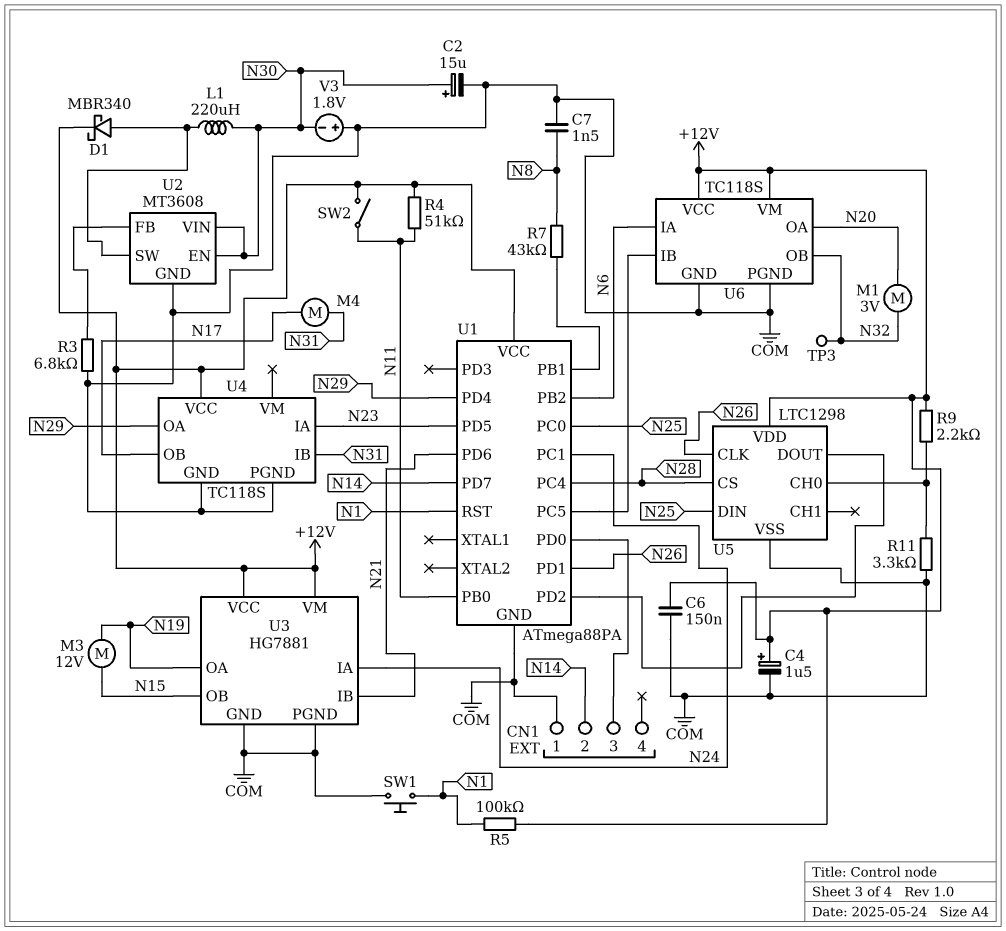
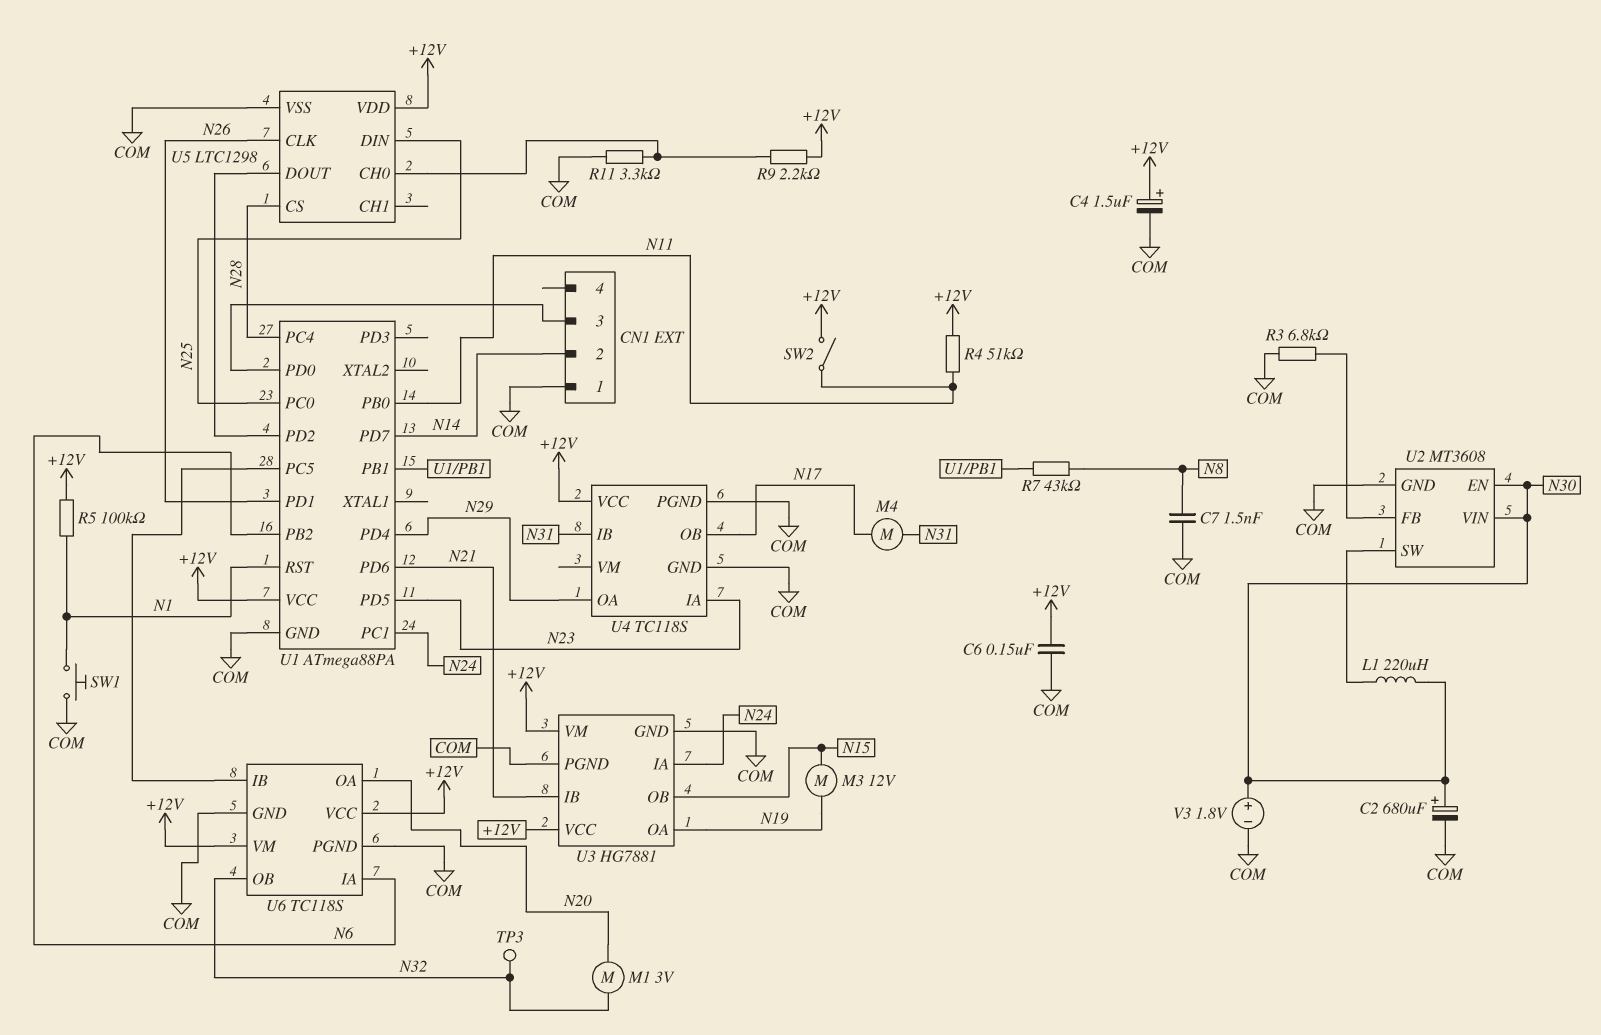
C2: 15uF (plus N30, minus COM) -> 680uF (plus N30, minus COM)
D1: schottky MBR340 (A U2/SW, K +12V) -> none
V3: 1.8V (plus COM, minus N30) -> 1.8V (plus N30, minus COM)

